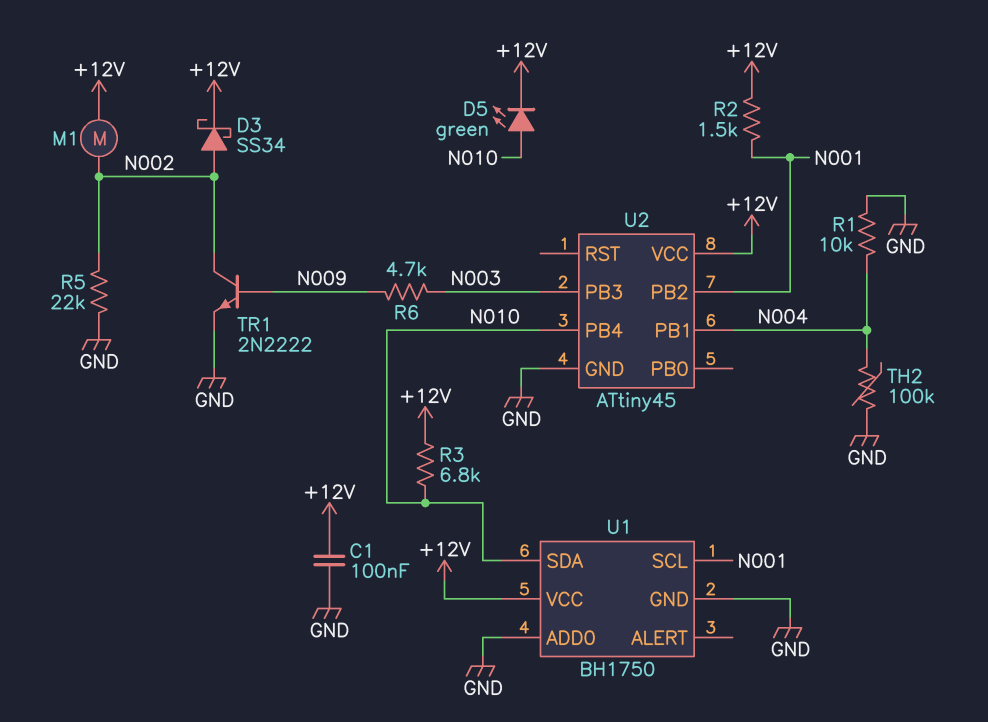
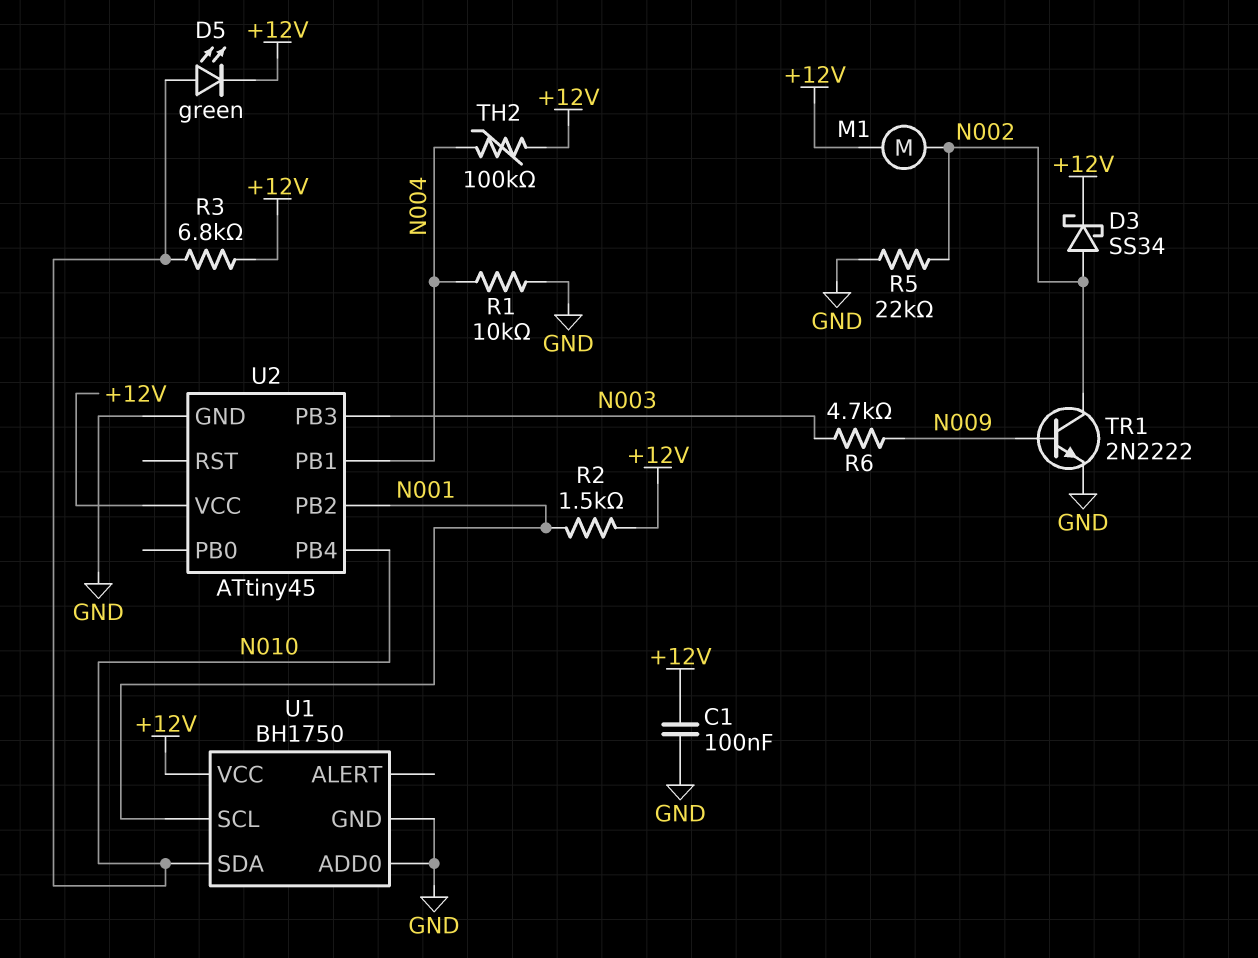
TH2: 100k (GND, N004) -> 100k (+12V, N004)

